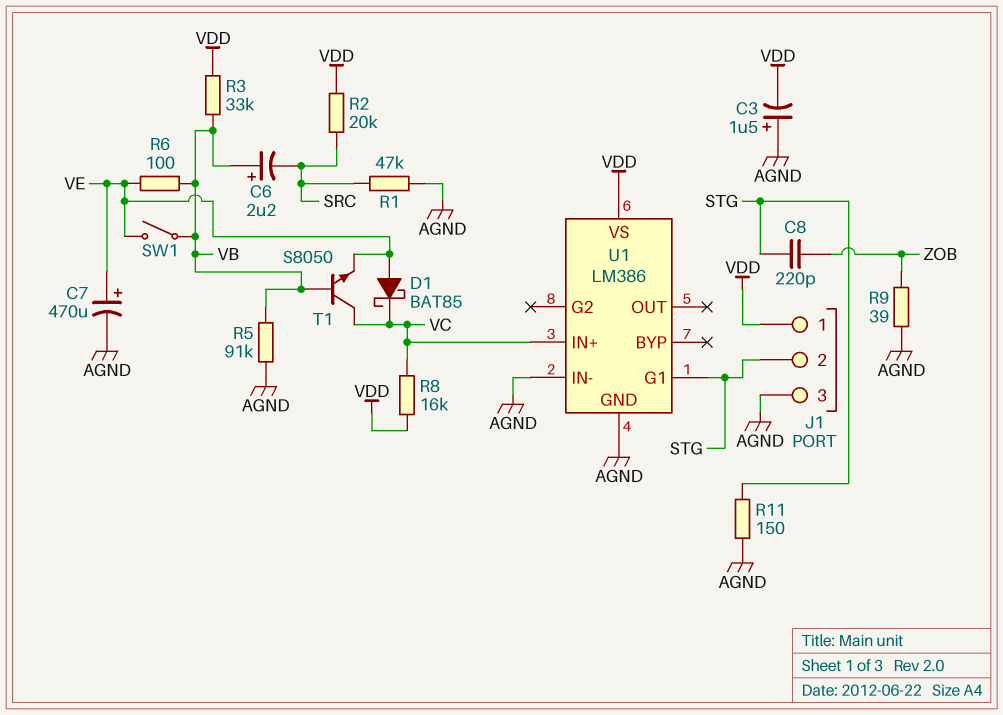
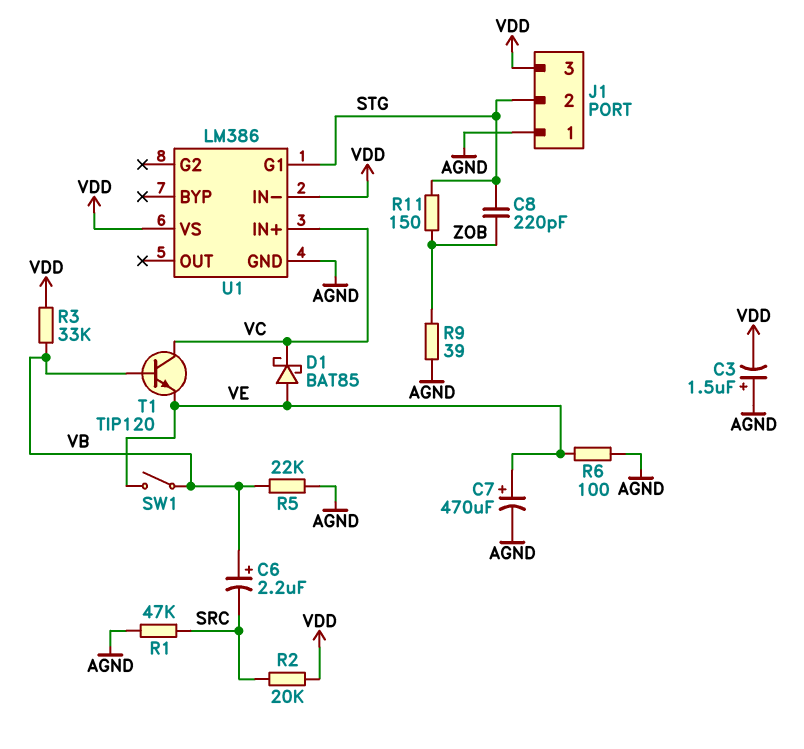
J1 pin 1: VDD -> AGND
J1 pin 3: AGND -> VDD
R5: 91k (AGND, VB) -> 22k (AGND, VB)
R6: 100 (VB, VE) -> 100 (AGND, VE)
R8: 16k (VC, VDD) -> none
R11: 150 (AGND, STG) -> 150 (STG, ZOB)
T1: NPN S8050 (B VB, C VC, E VE) -> NPN TIP120 (B VB, C VC, E VE)
U1 pin IN-: AGND -> VDD

